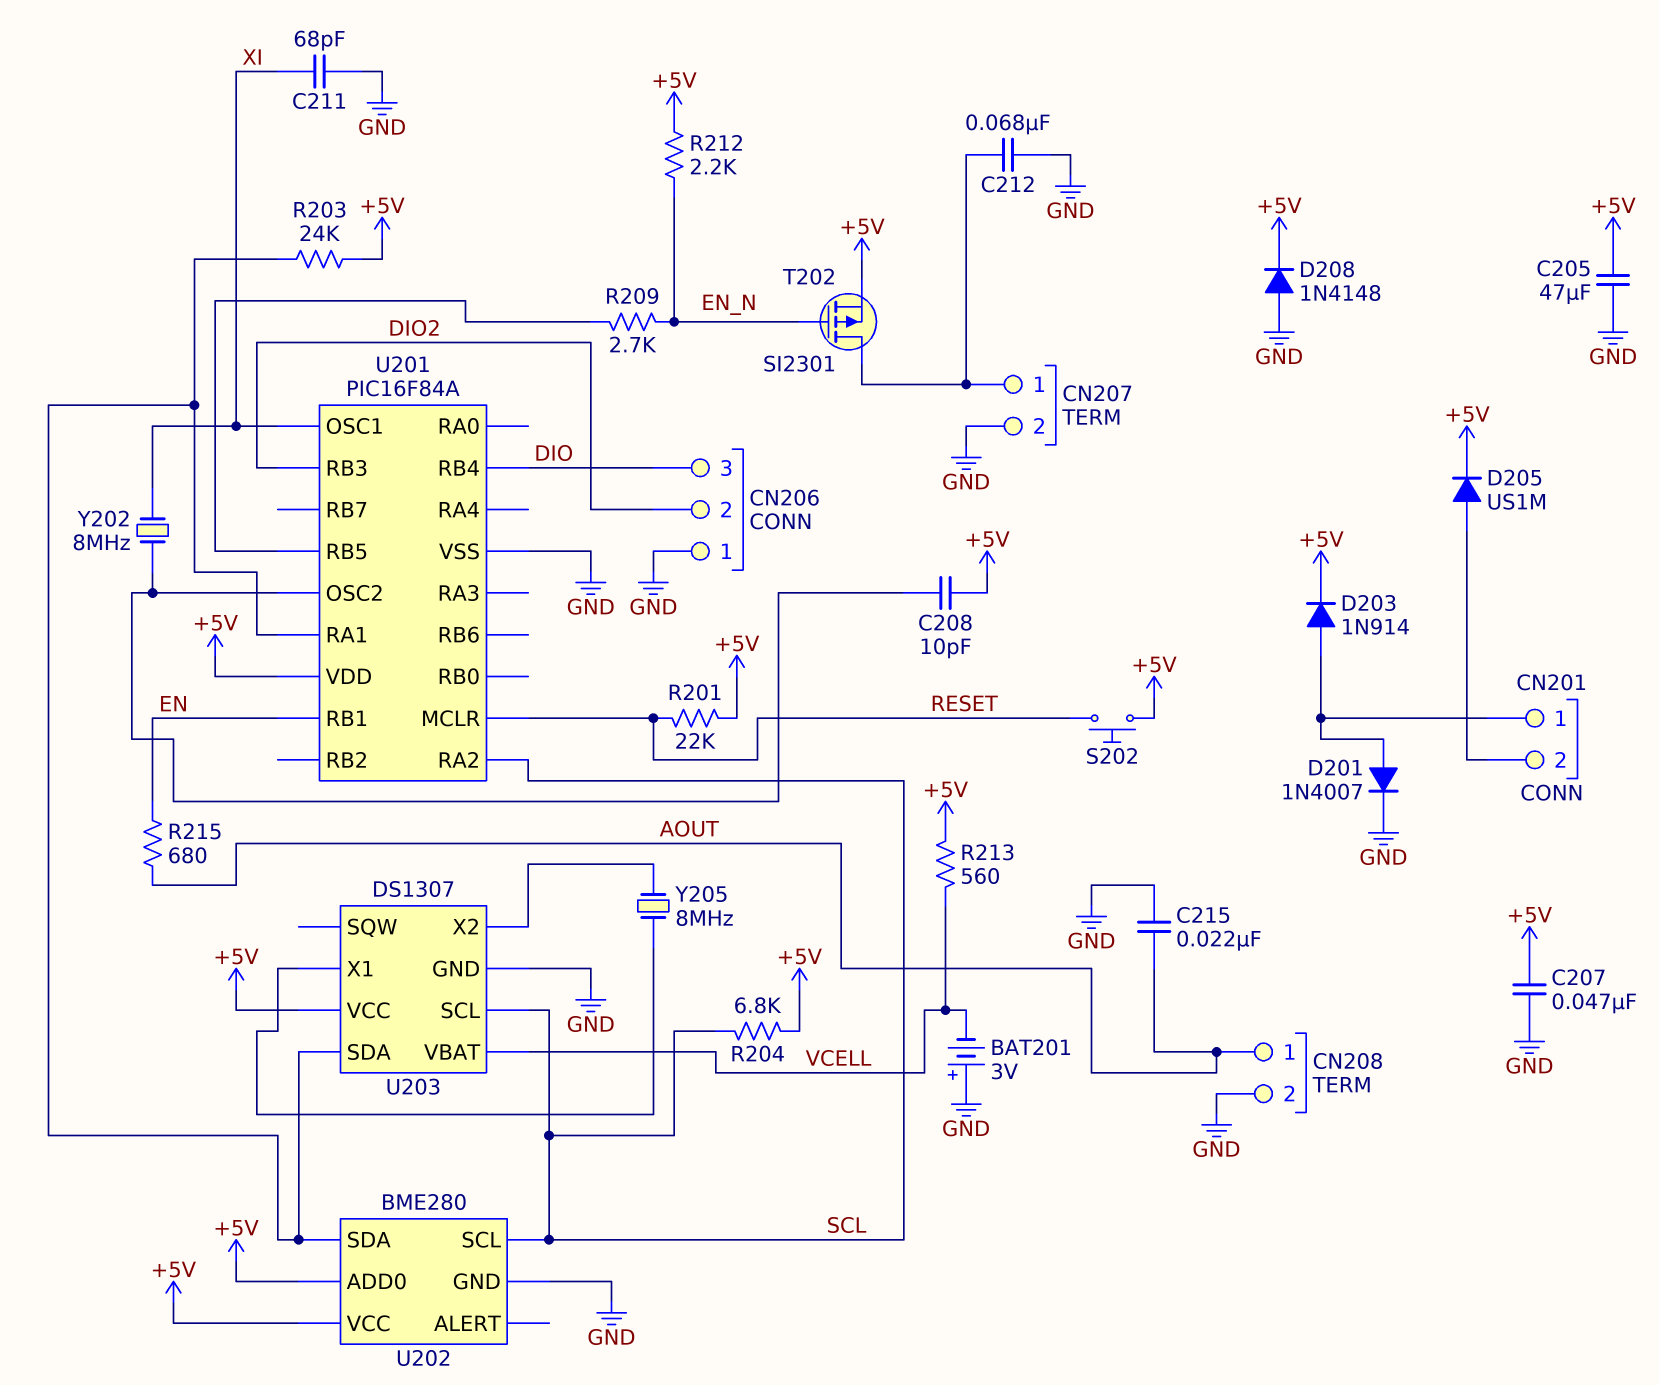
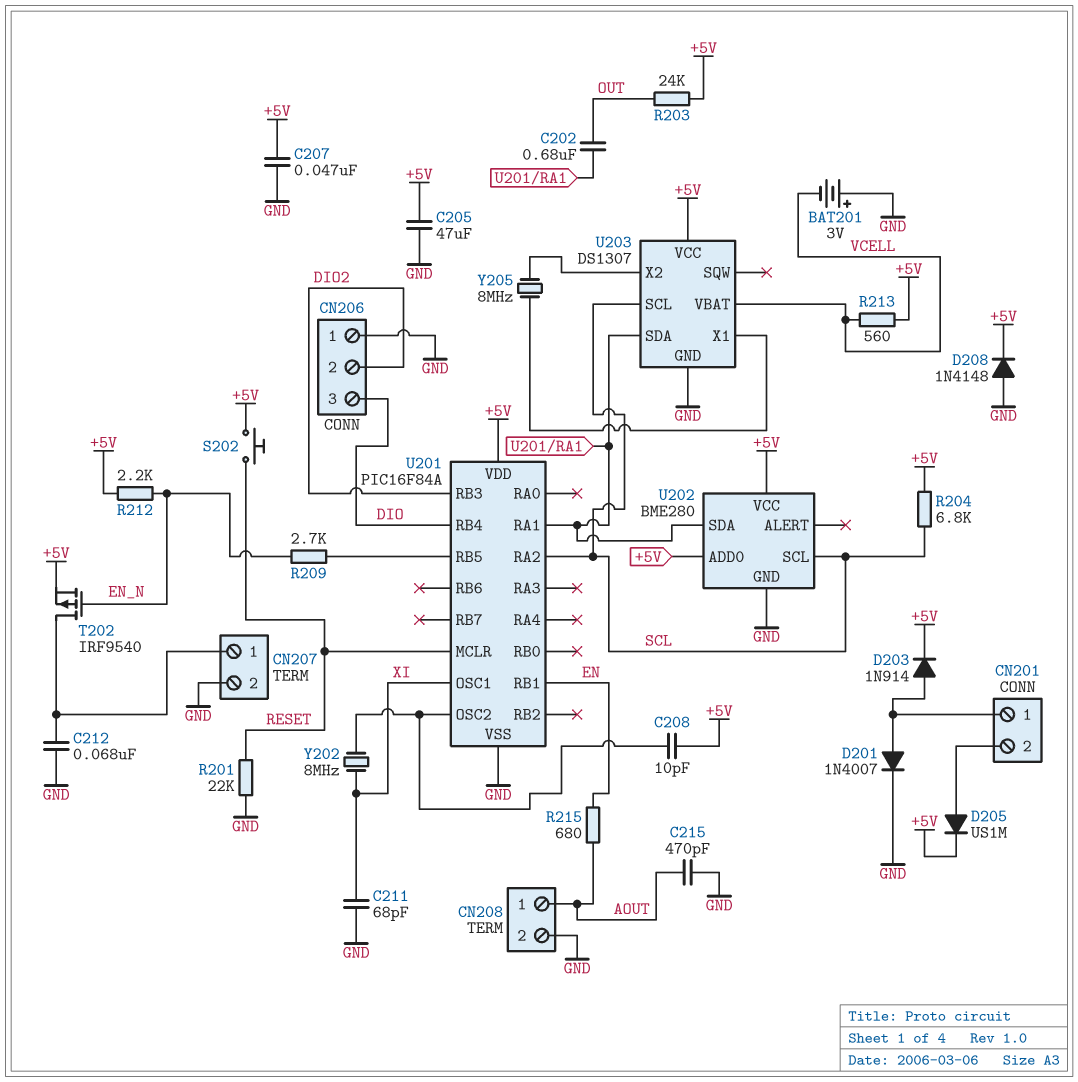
C202: none -> 680nF (OUT, U201/RA1)
C215: 22nF (AOUT, GND) -> 470pF (AOUT, GND)
R201: 22k (+5V, RESET) -> 22k (GND, RESET)
R203: 24k (+5V, U201/RA1) -> 24k (+5V, OUT)
T202: PMOS SI2301 (G EN_N, D CN207/1, S +5V) -> PMOS IRF9540 (G EN_N, D CN207/1, S +5V)

